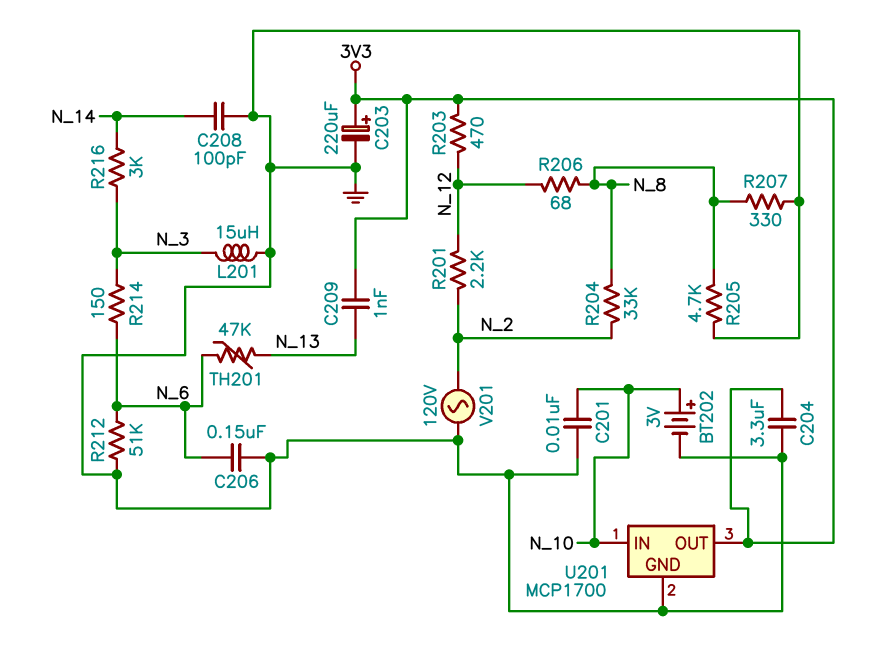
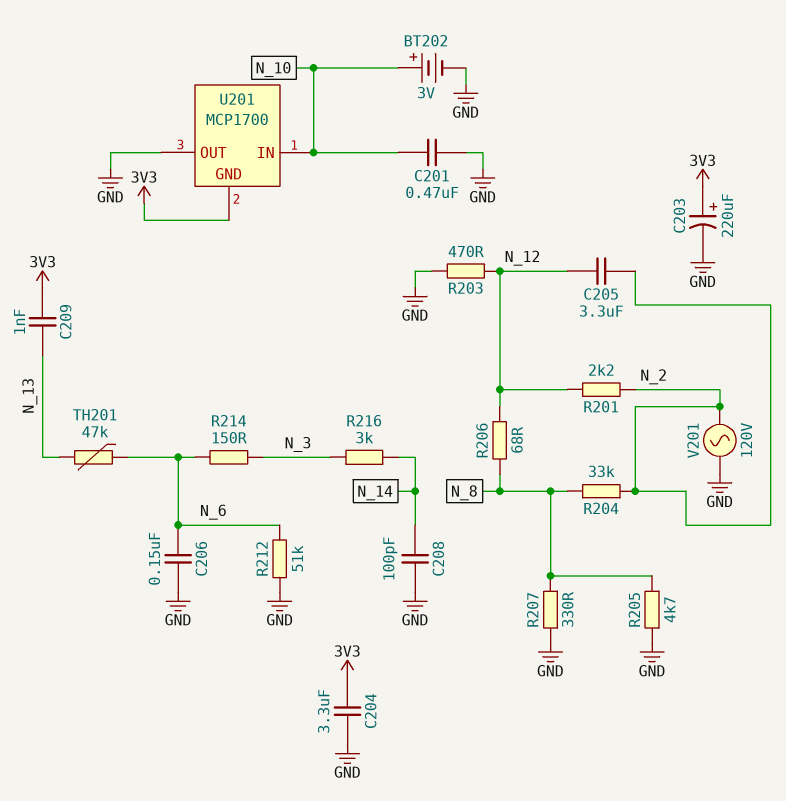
C201: 10nF (GND, N_10) -> 470nF (GND, N_10)
C205: none -> 3.3uF (N_2, N_12)
L201: 15uH (GND, N_3) -> none
R203: 470 (3V3, N_12) -> 470 (GND, N_12)
U201 pin GND: GND -> 3V3
U201 pin OUT: 3V3 -> GND

